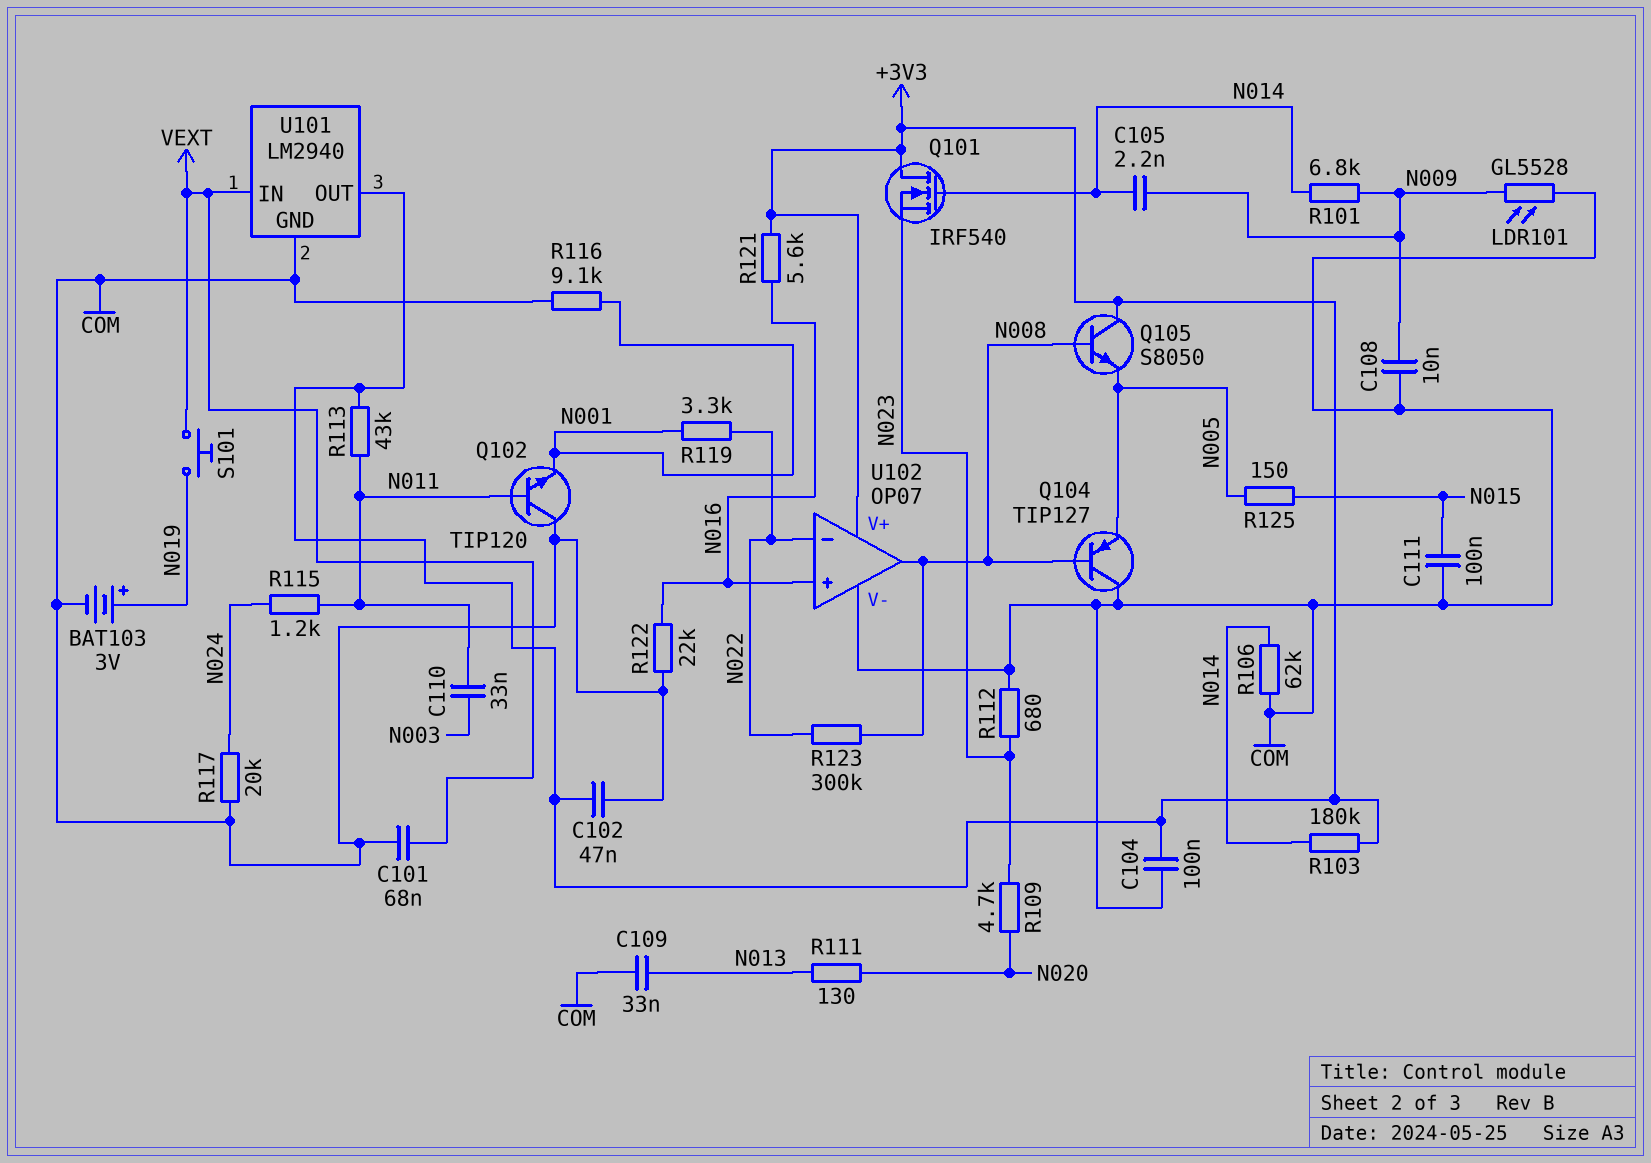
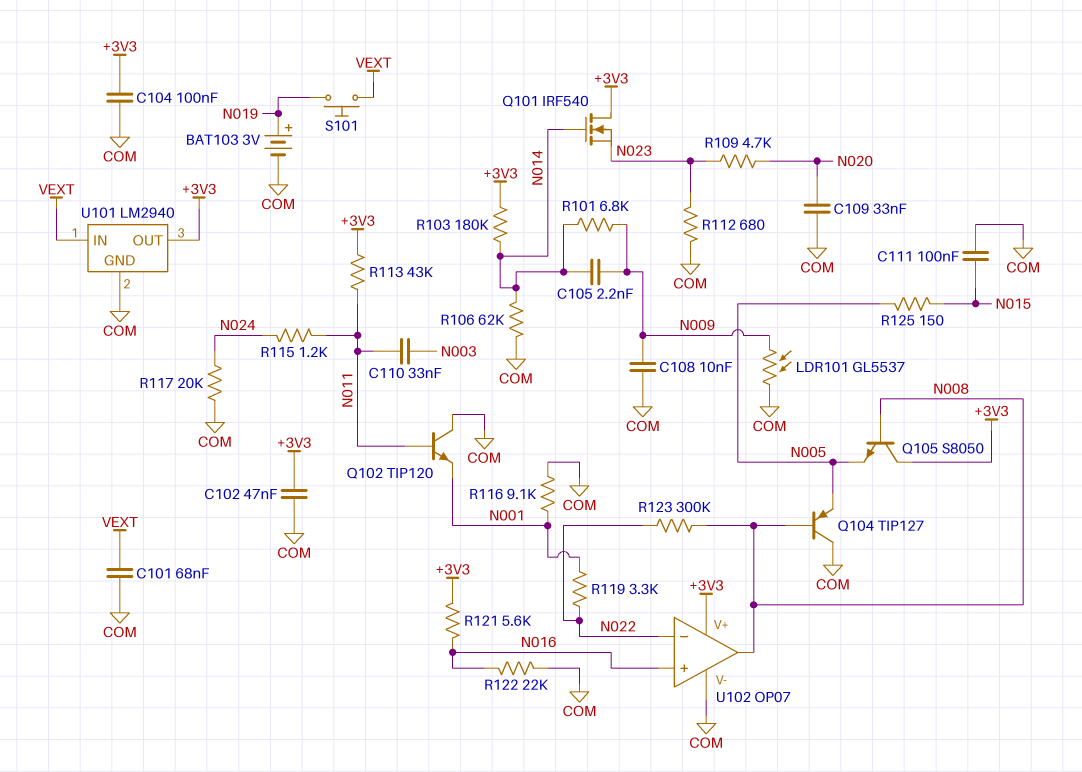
C109: 33nF (COM, N013) -> 33nF (COM, N020)
LDR101: GL5528 (COM, N009) -> GL5537 (COM, N009)
R111: 130 (N013, N020) -> none

